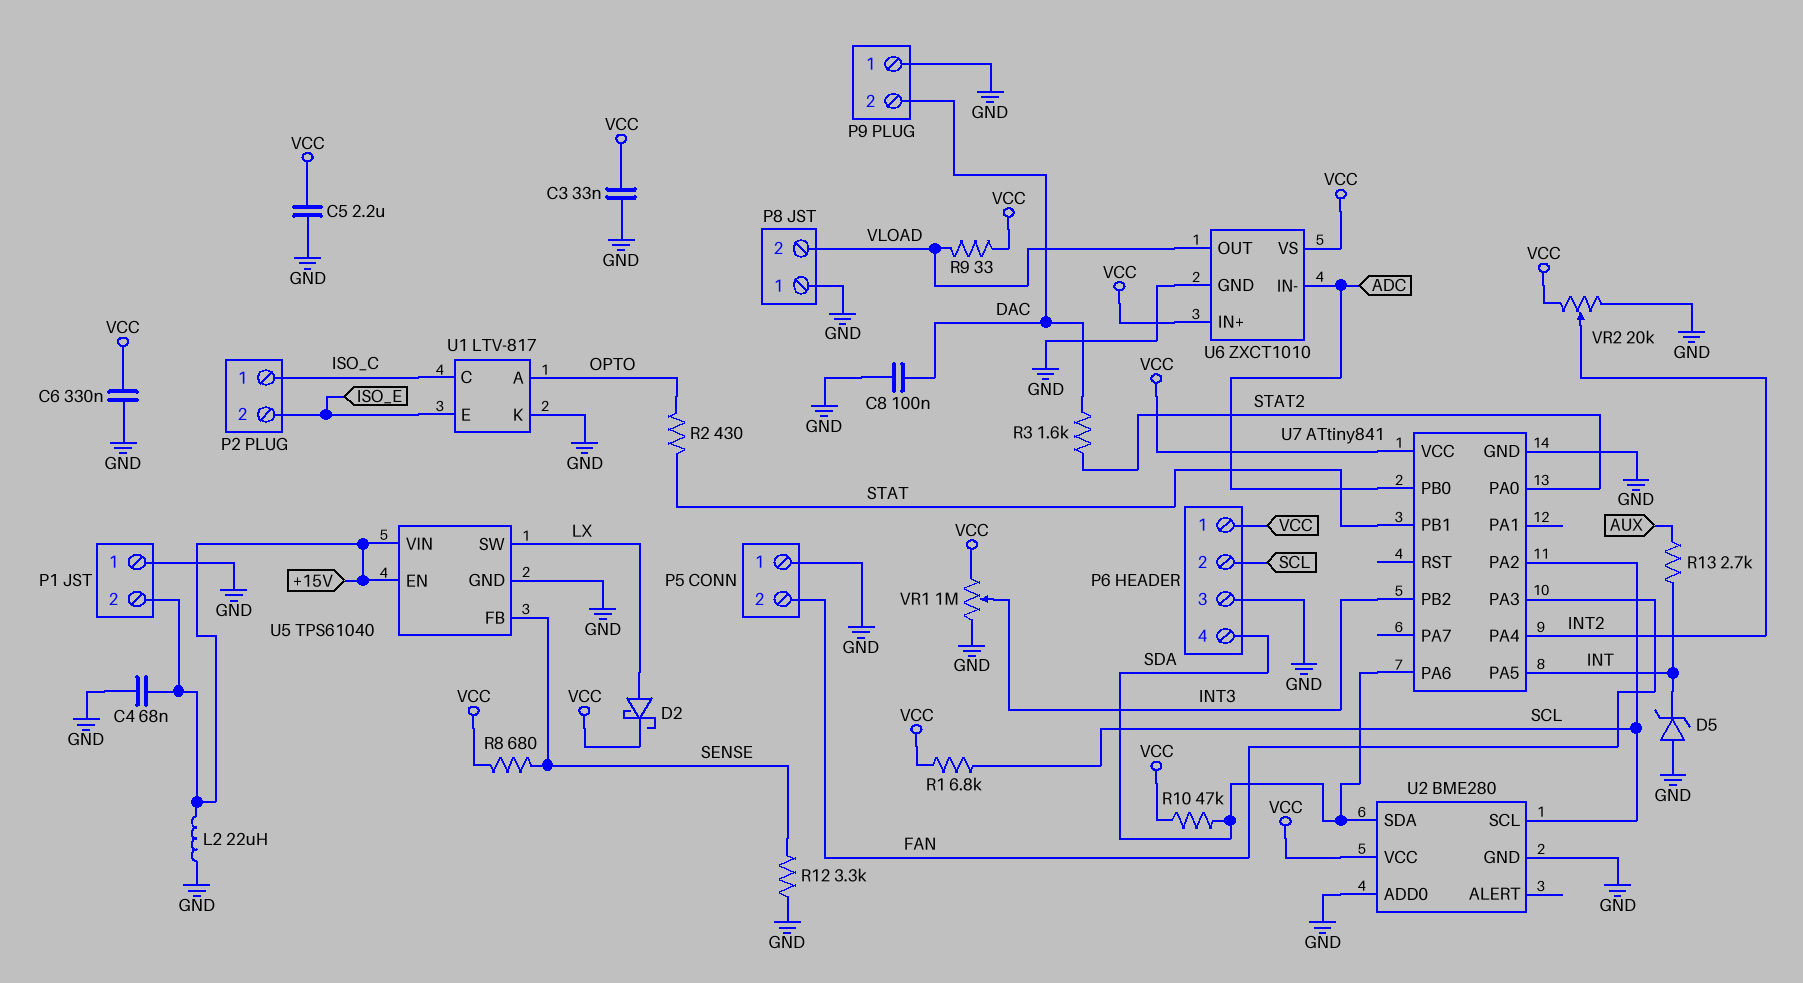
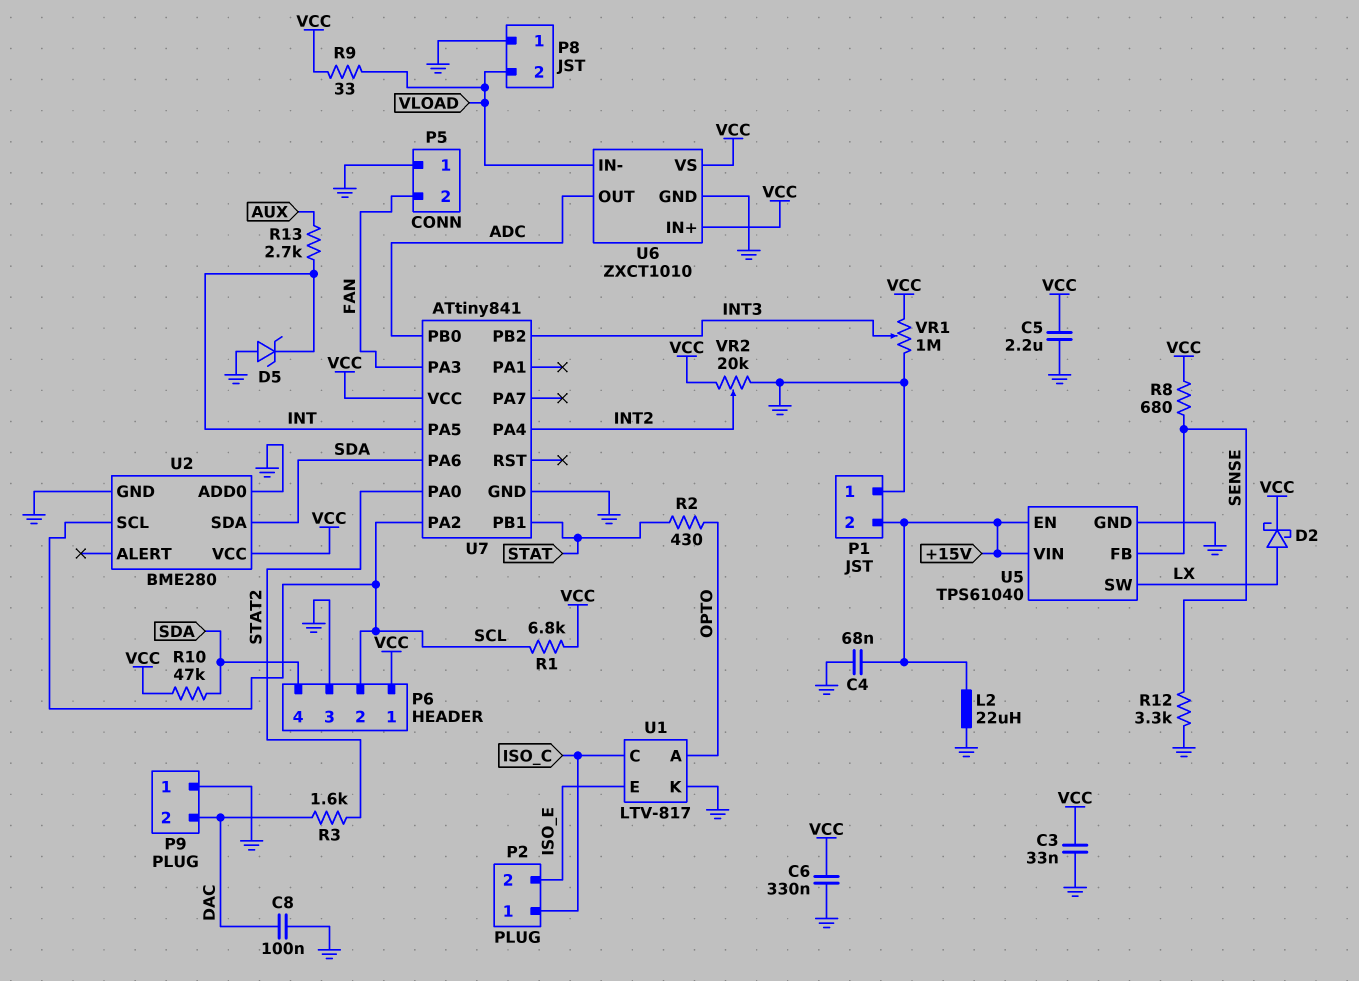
U6 pin IN-: ADC -> VLOAD
U6 pin OUT: VLOAD -> ADC

